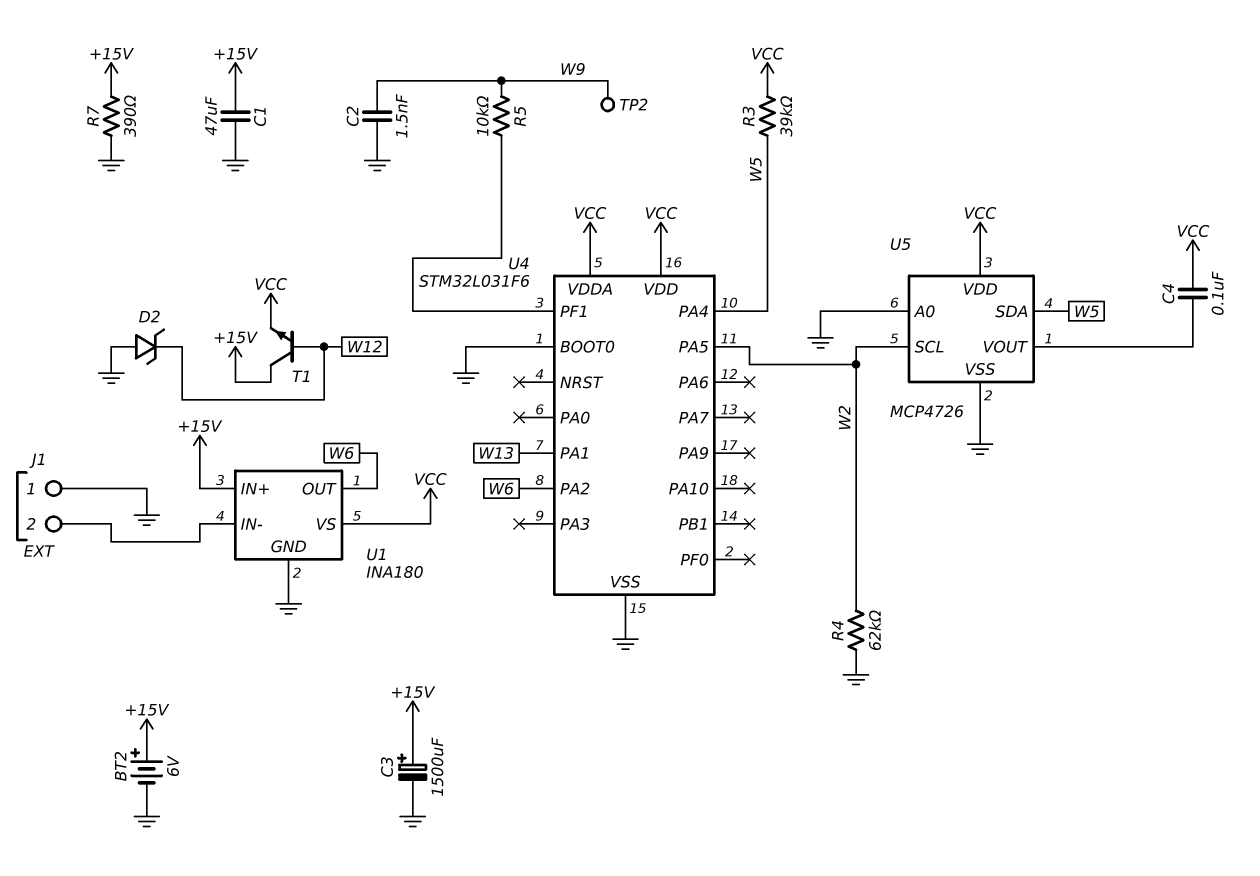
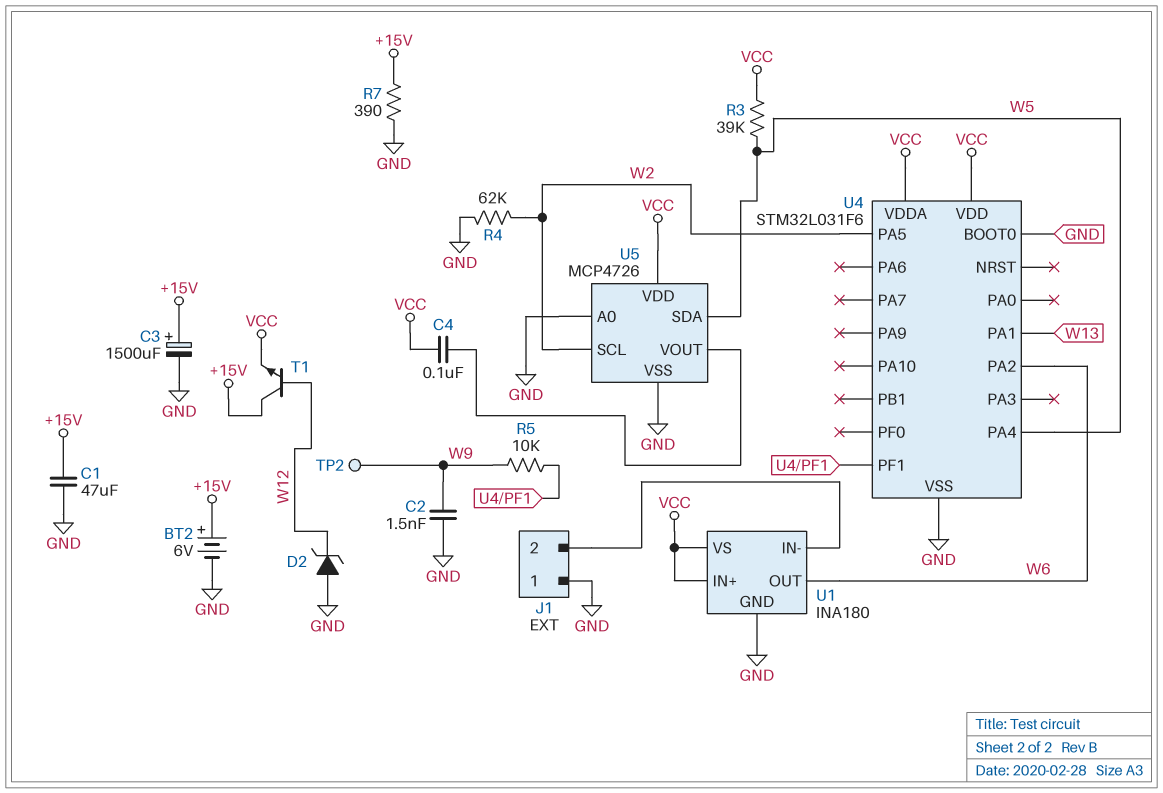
U1 pin IN+: +15V -> VCC

